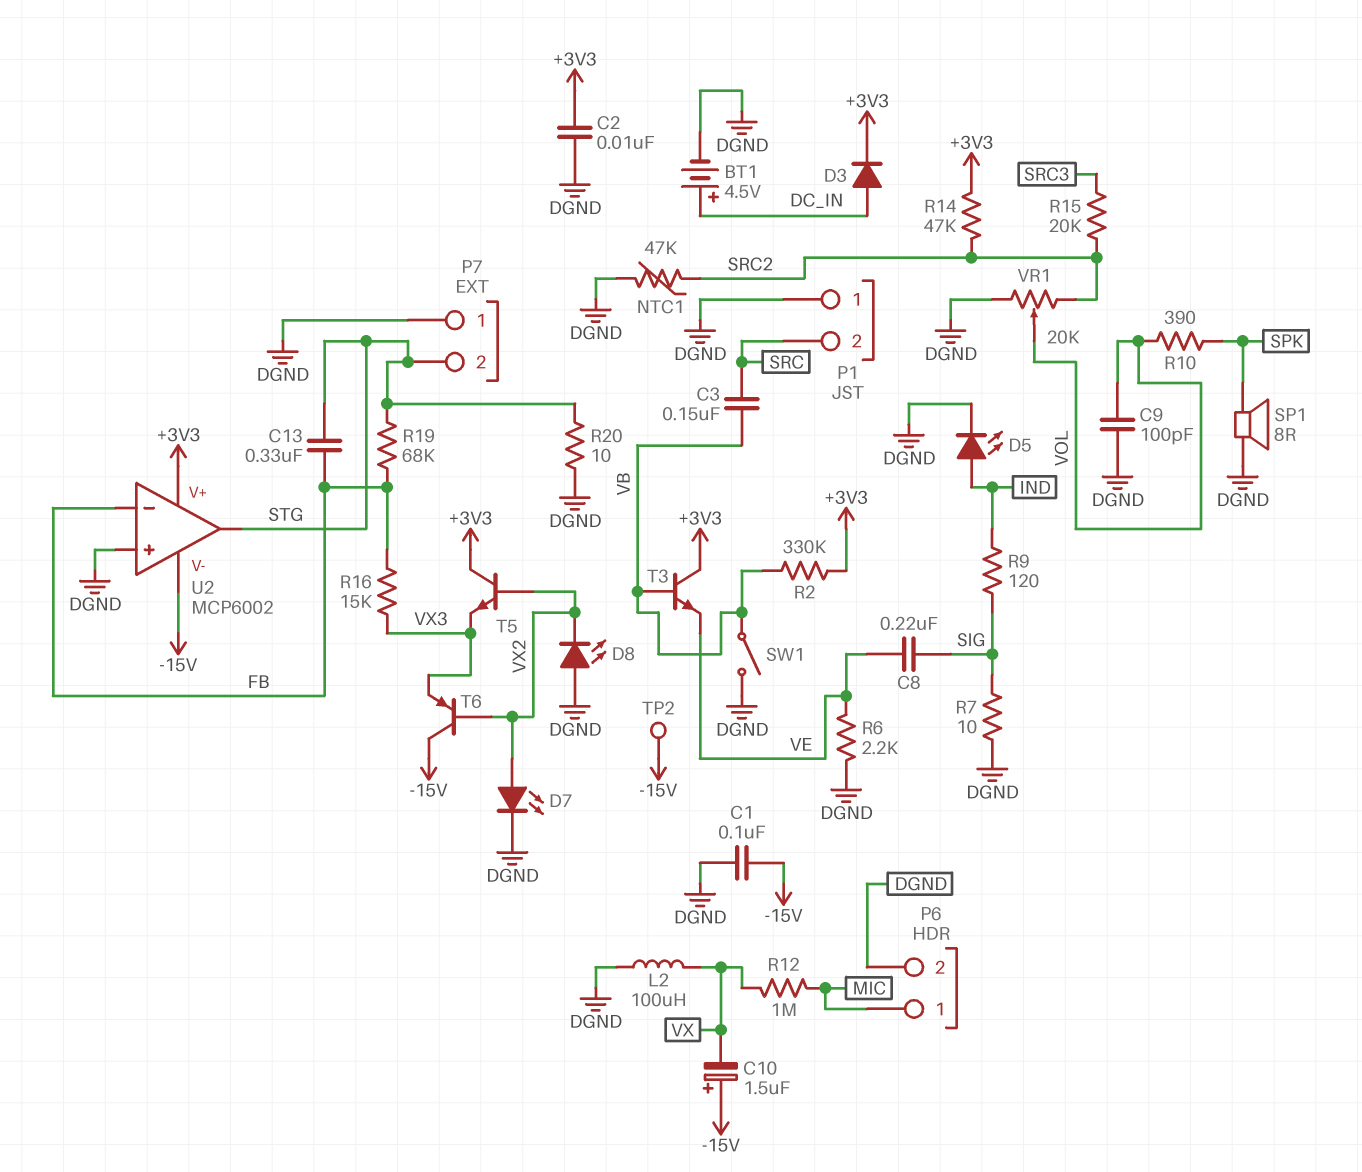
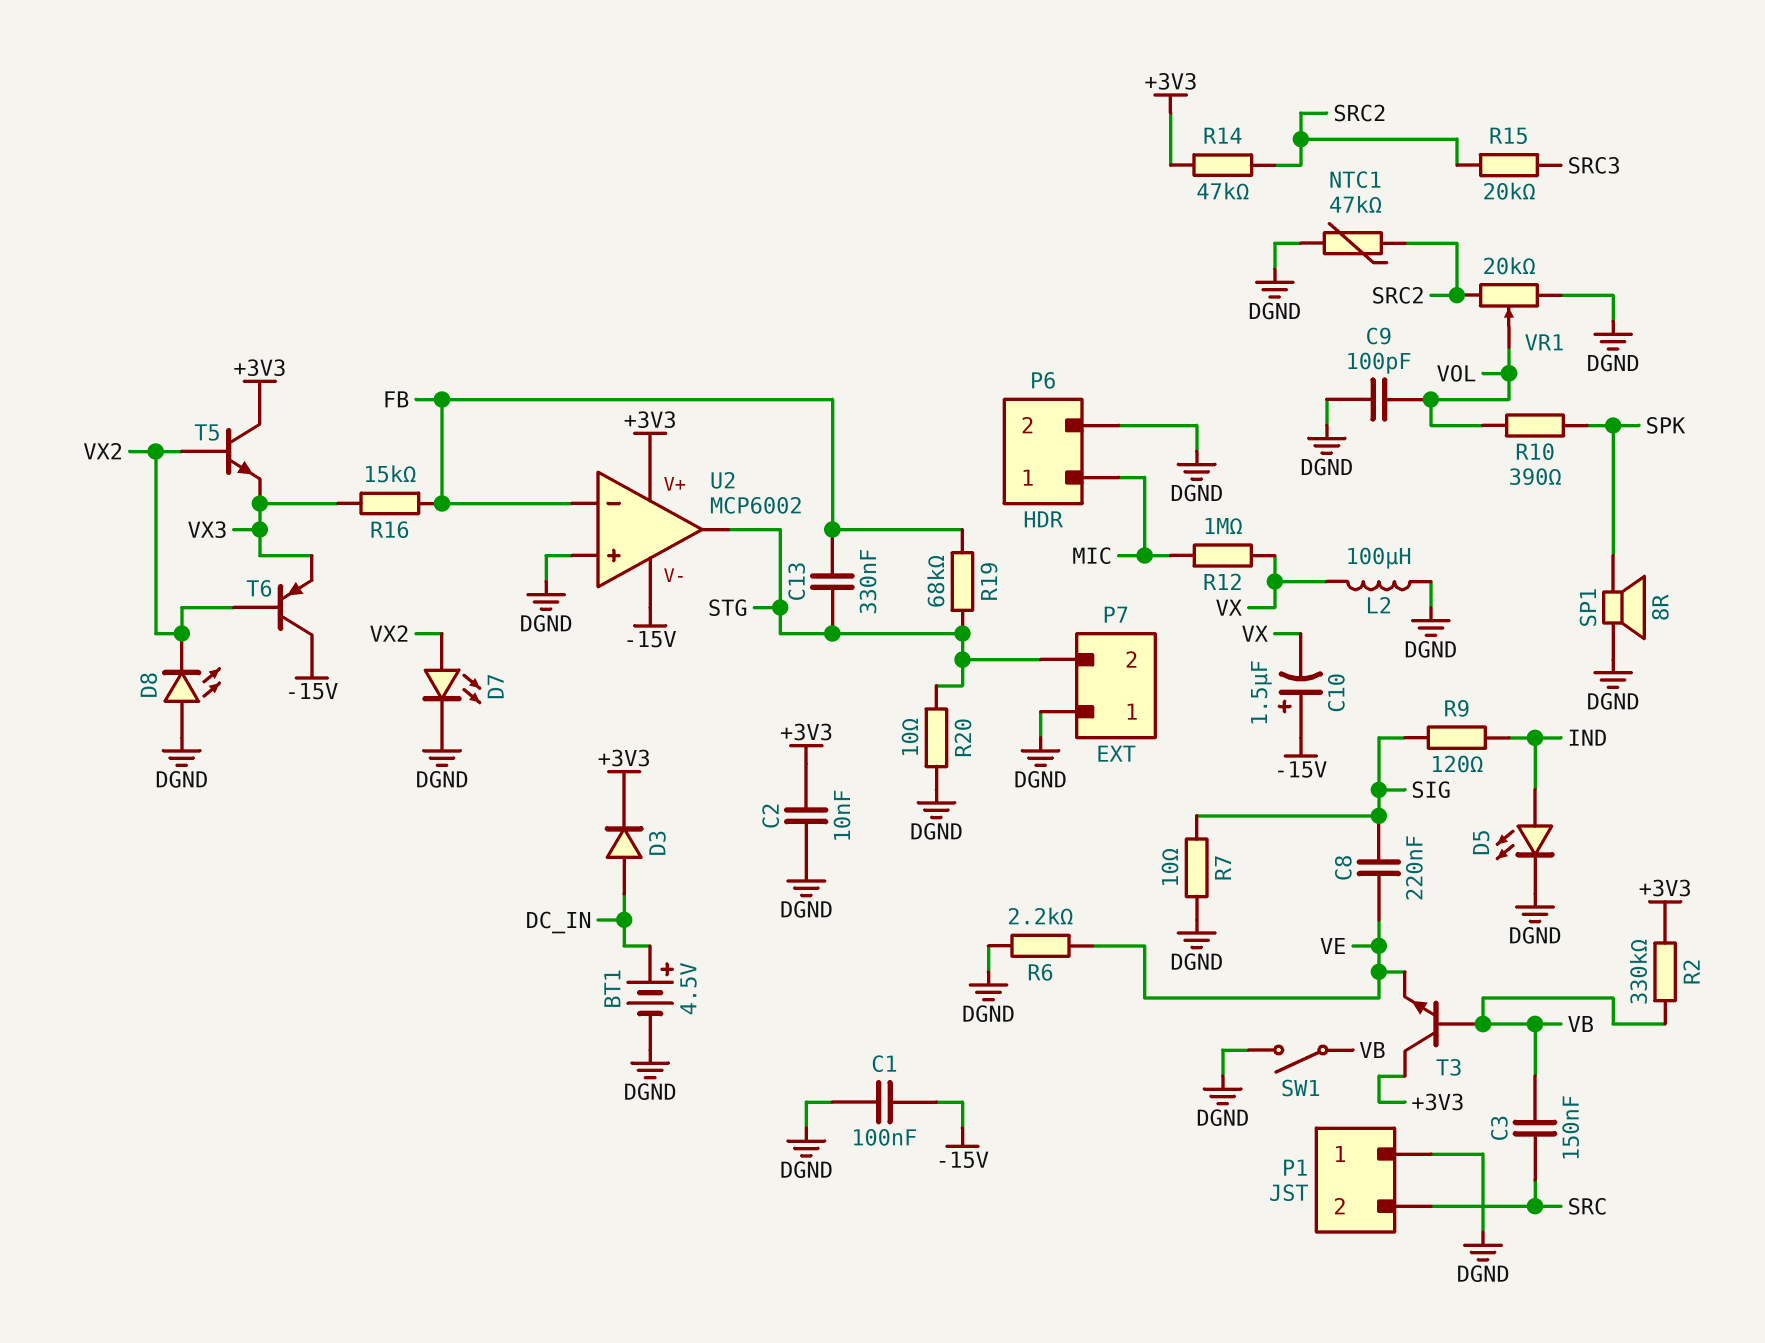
TP2: test point (-15V) -> none

